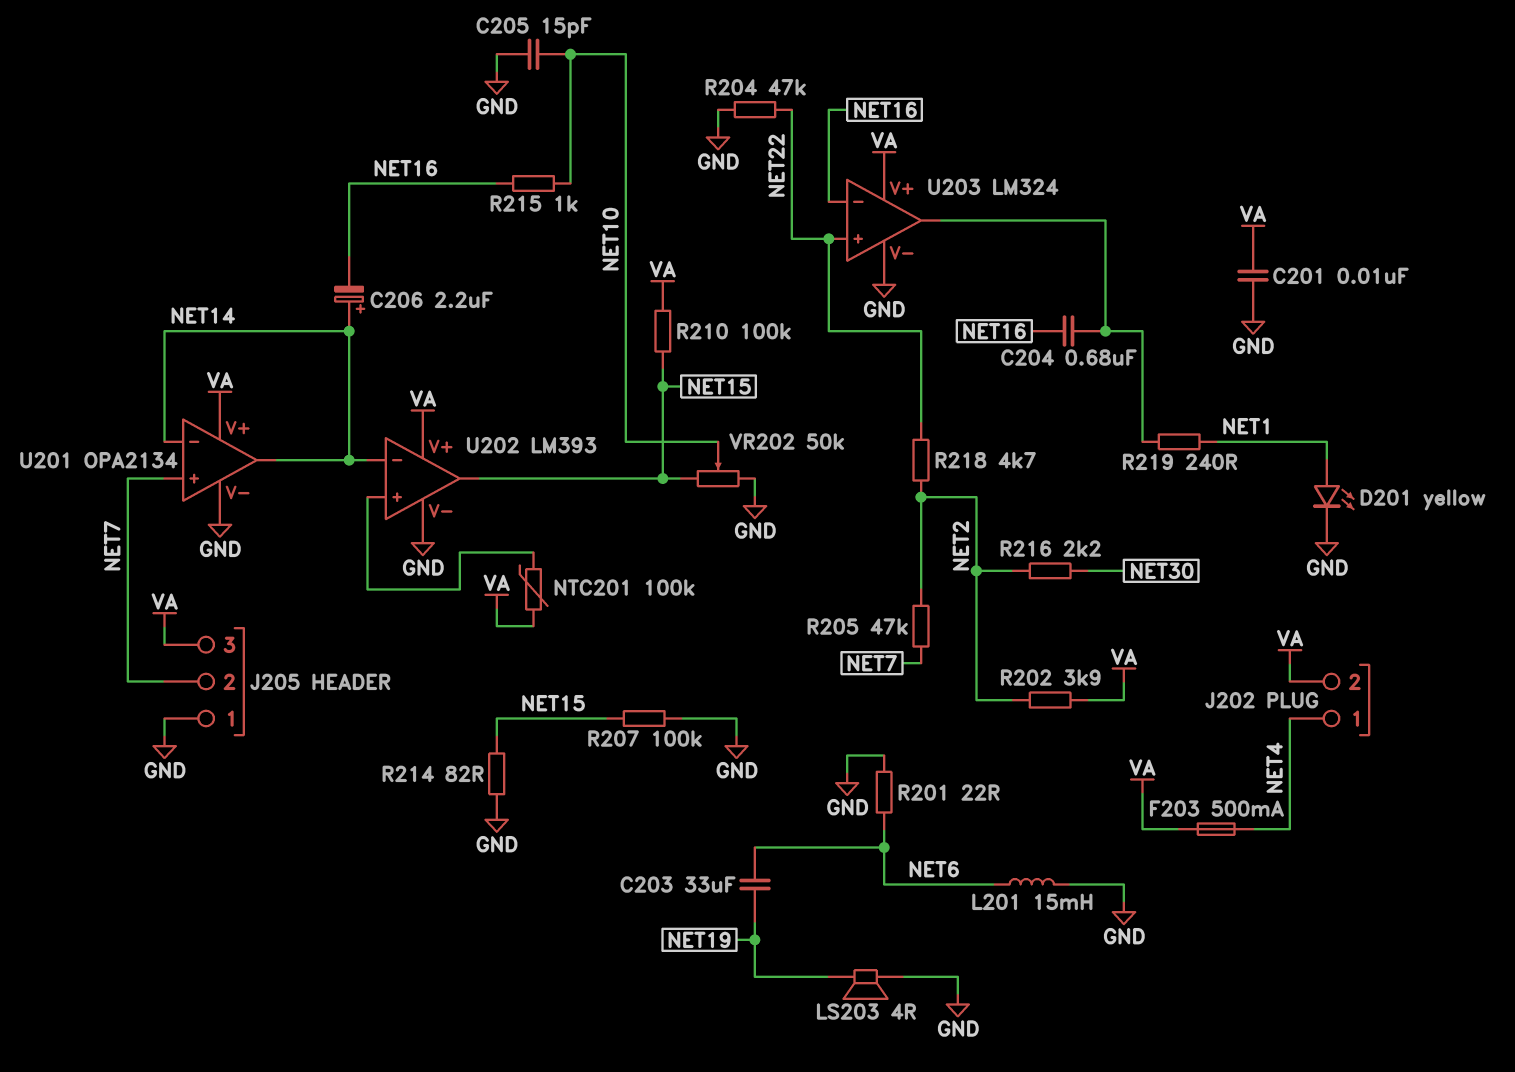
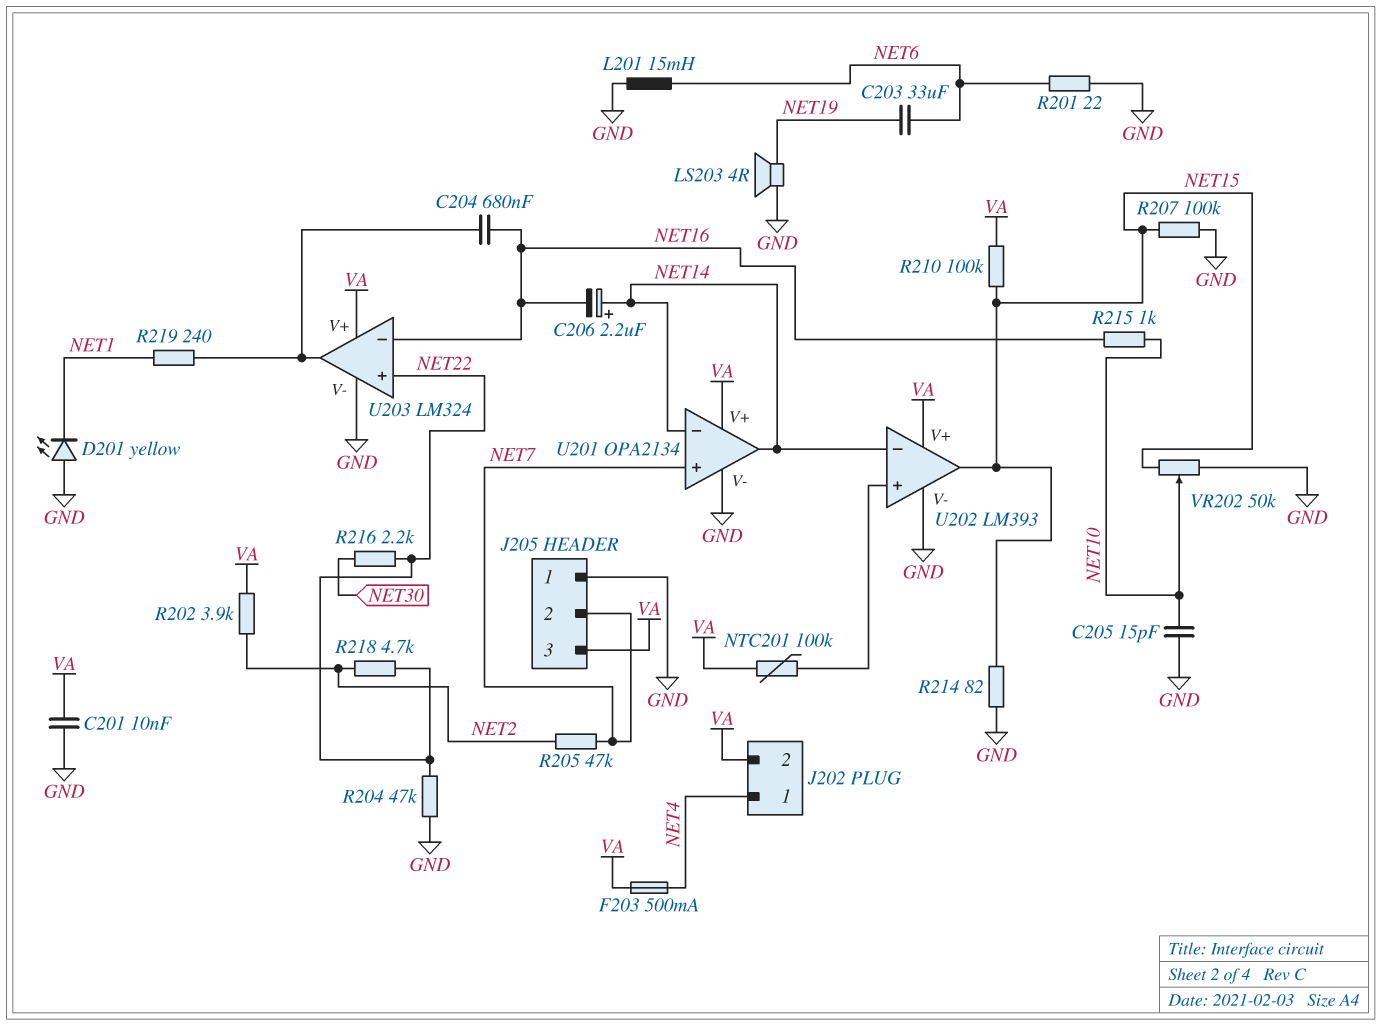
D201: LED yellow (A NET1, K GND) -> LED yellow (A GND, K NET1)
R216: 2.2k (NET2, NET30) -> 2.2k (NET22, NET30)

